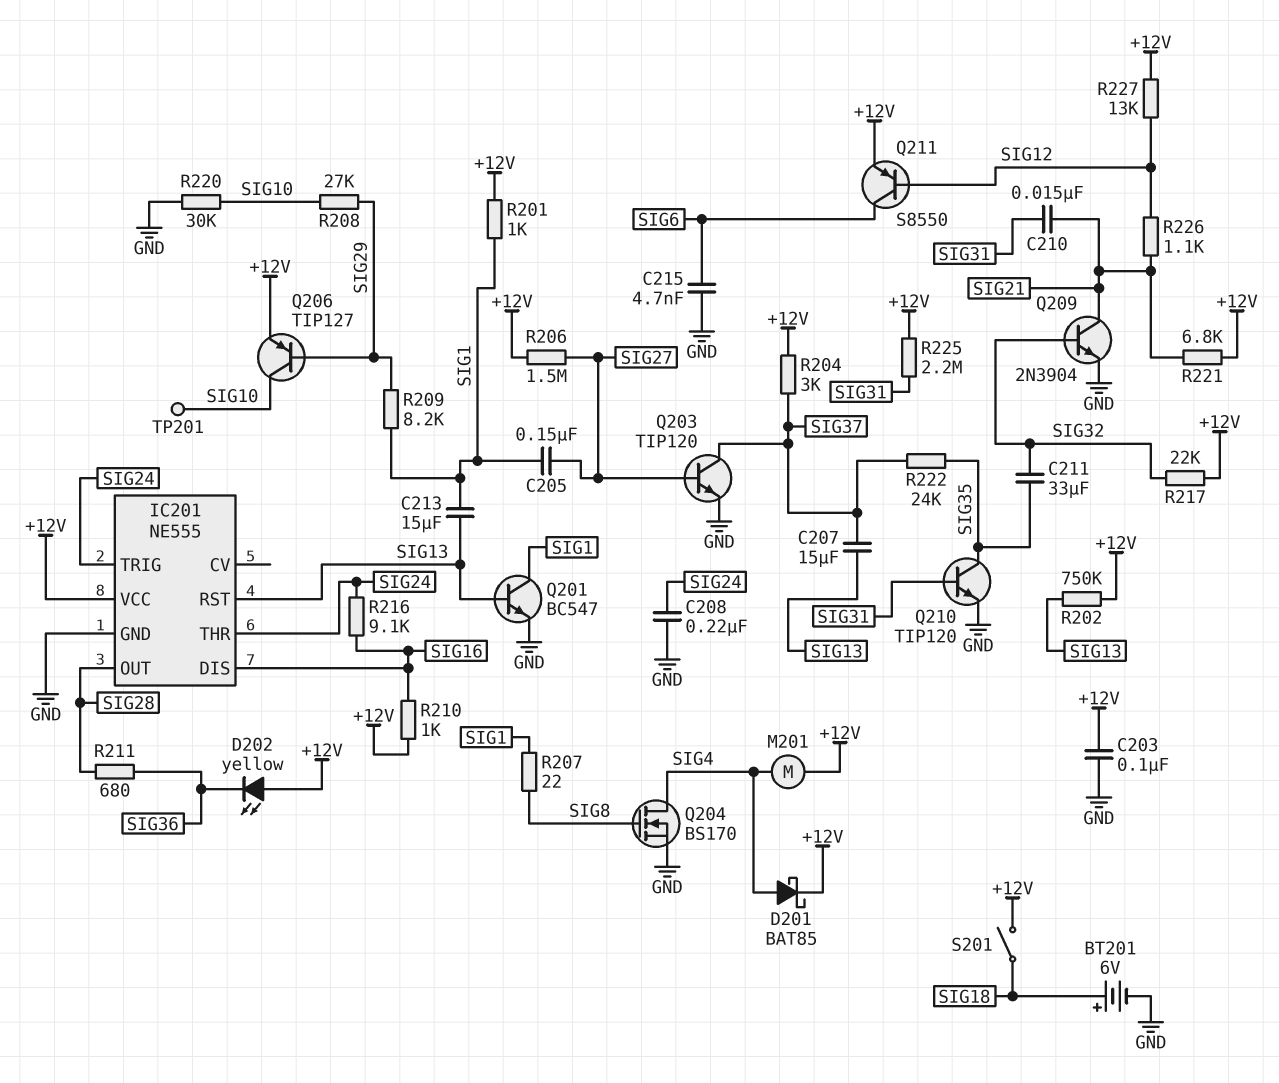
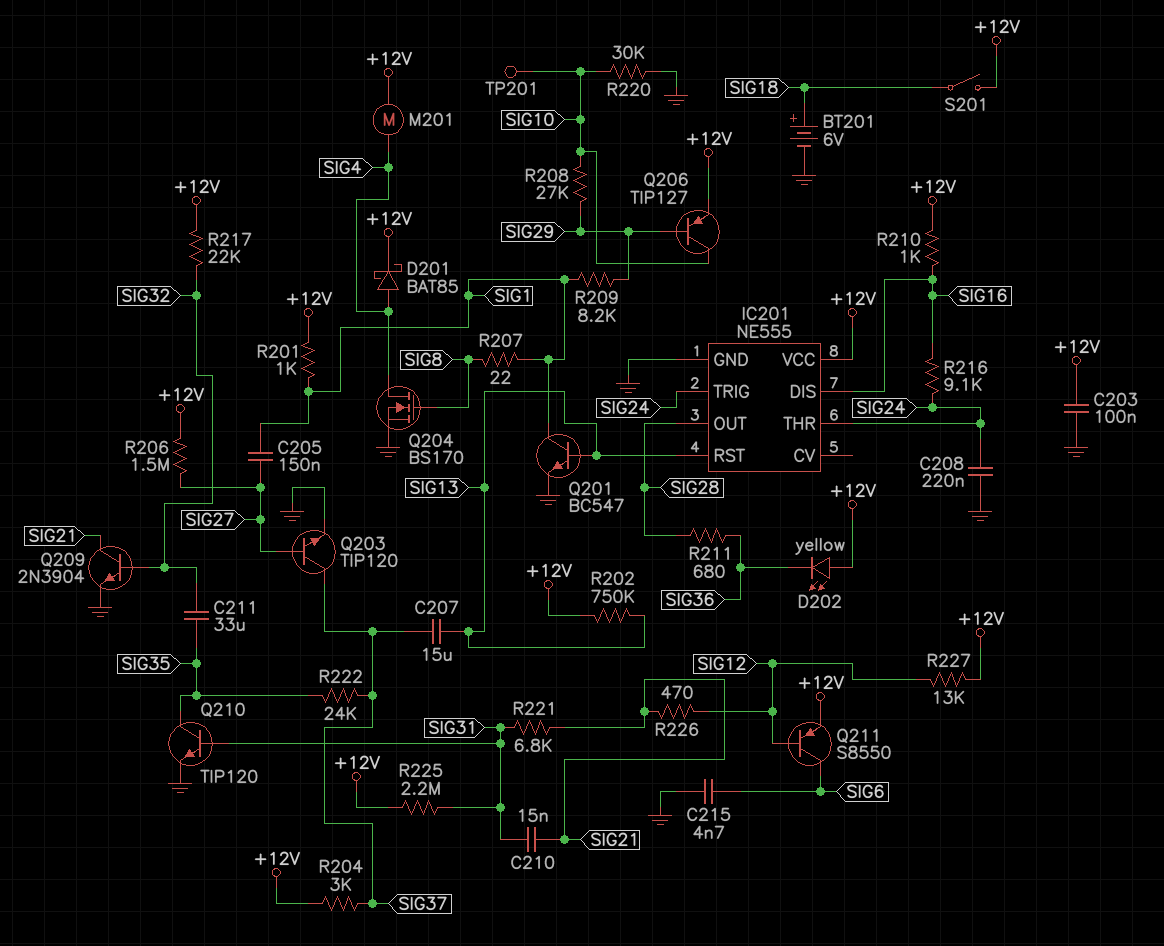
C213: 15uF (SIG1, SIG13) -> none
R221: 6.8k (+12V, SIG21) -> 6.8k (SIG21, SIG31)
R226: 1.1k (SIG12, SIG21) -> 470 (SIG12, SIG21)

